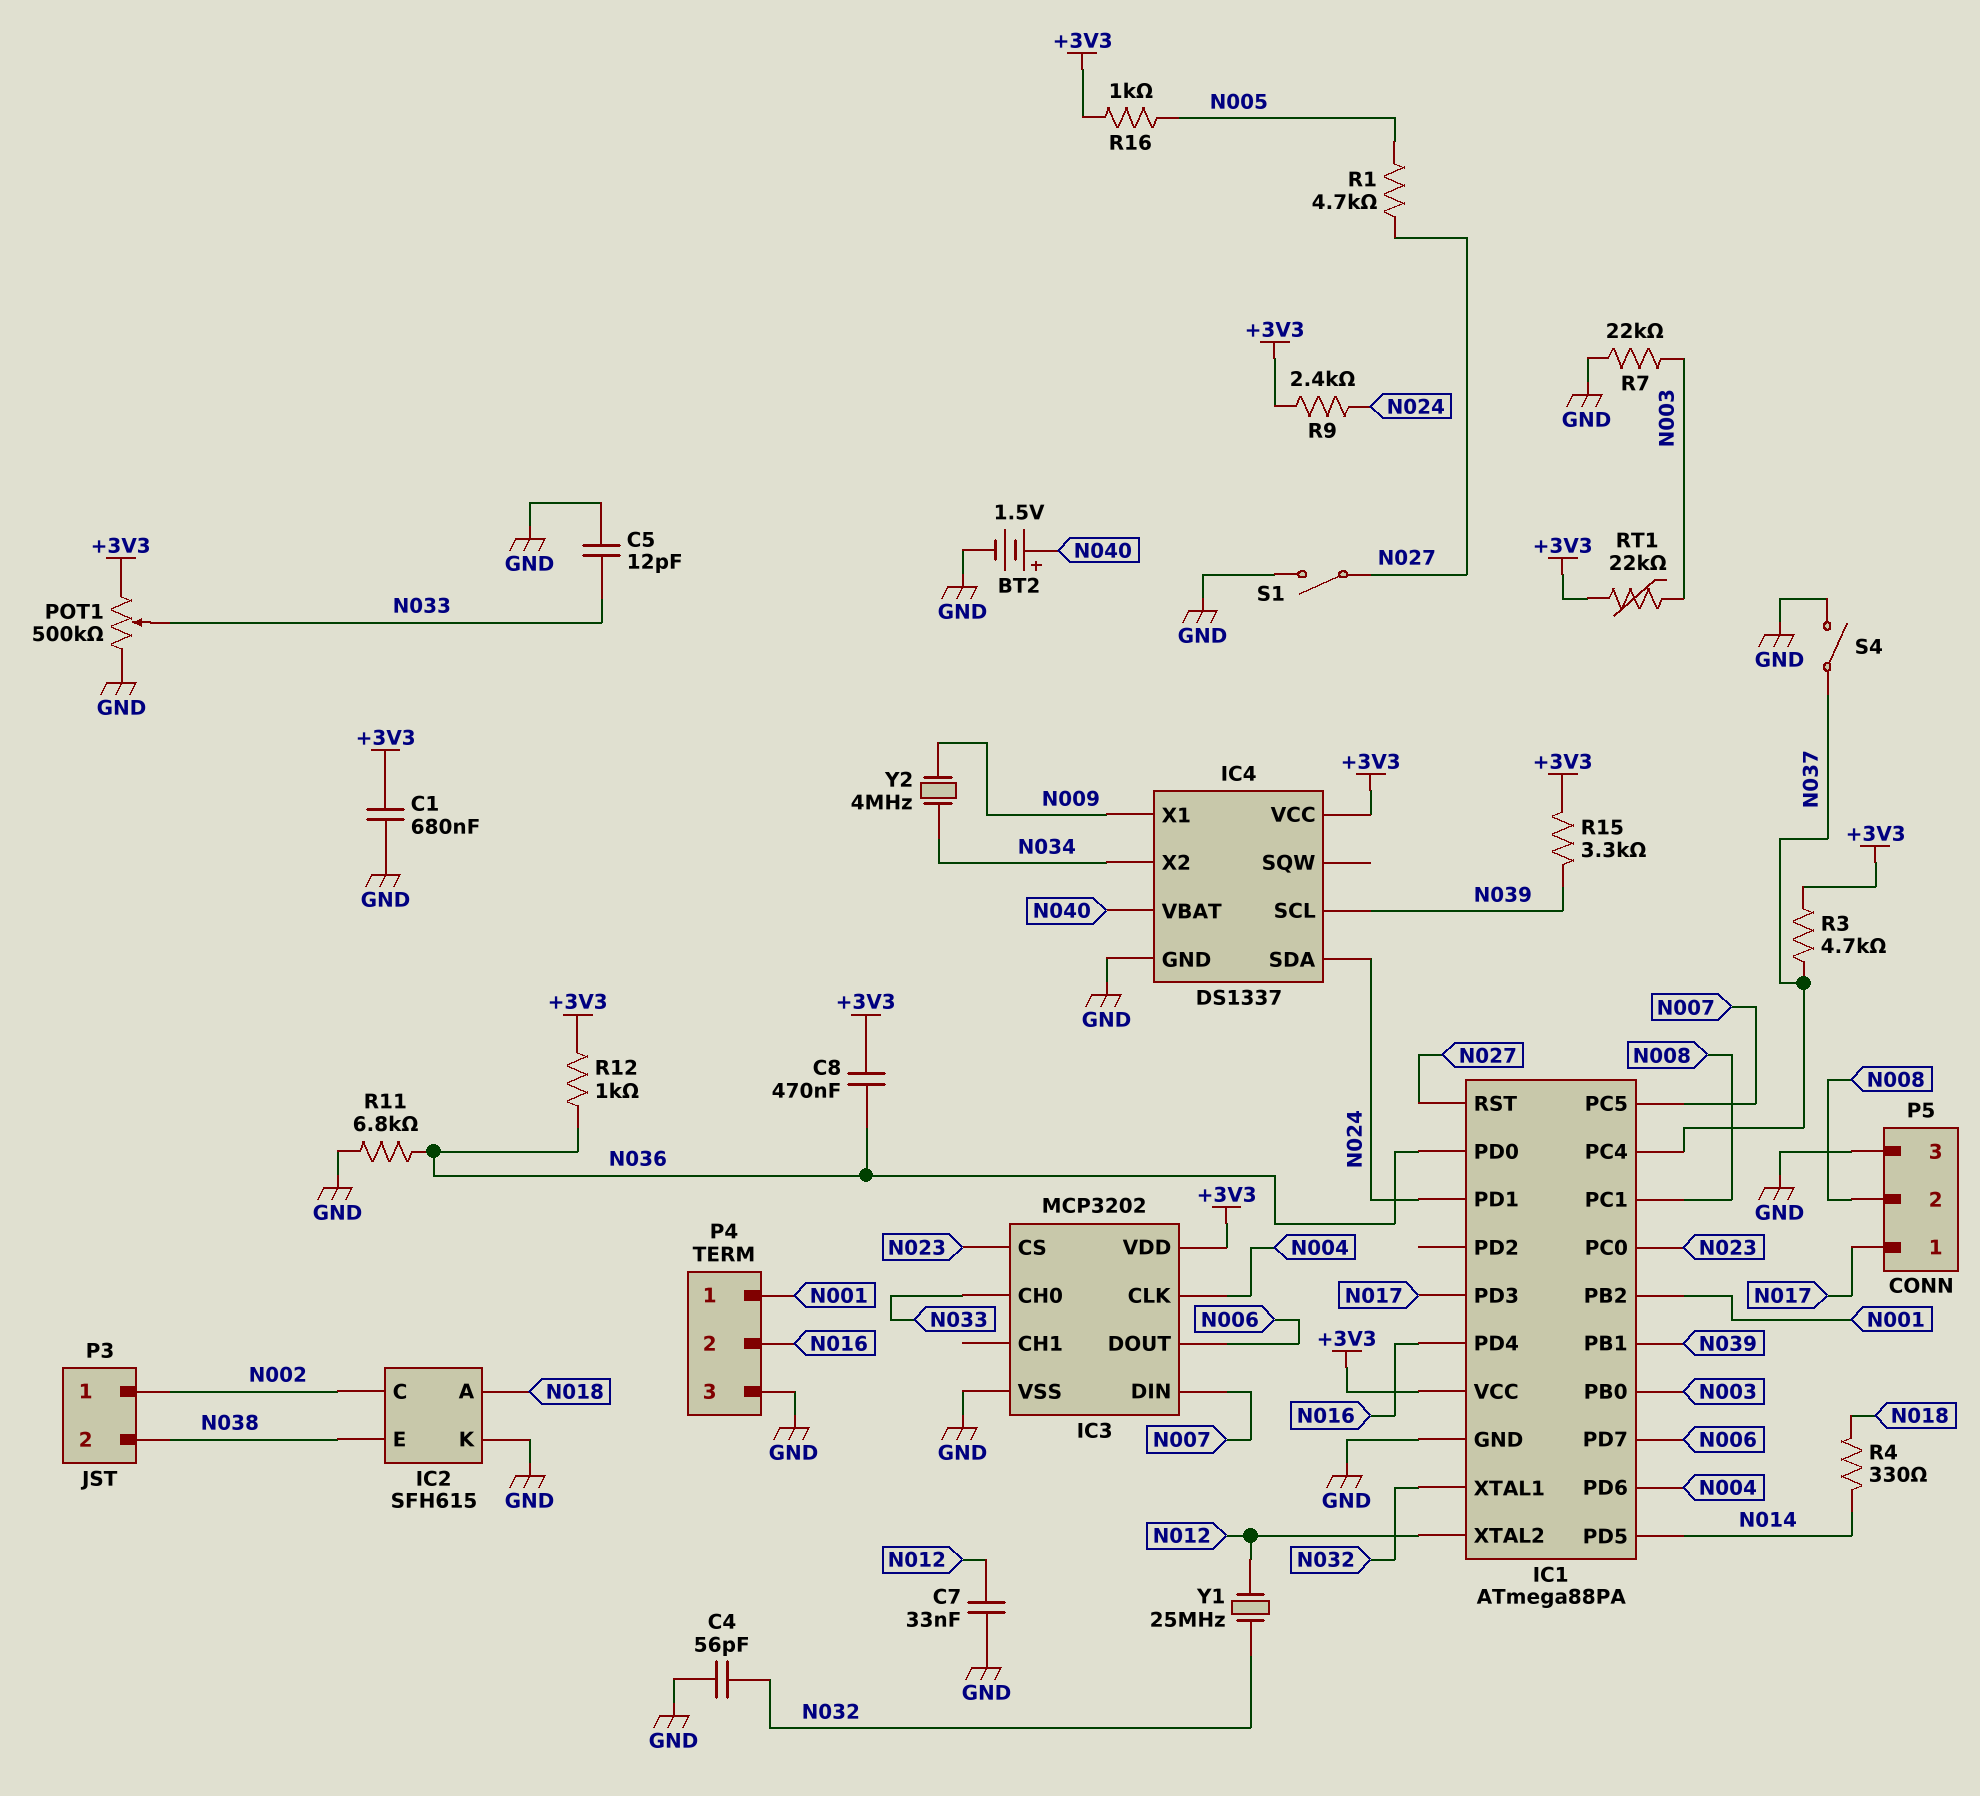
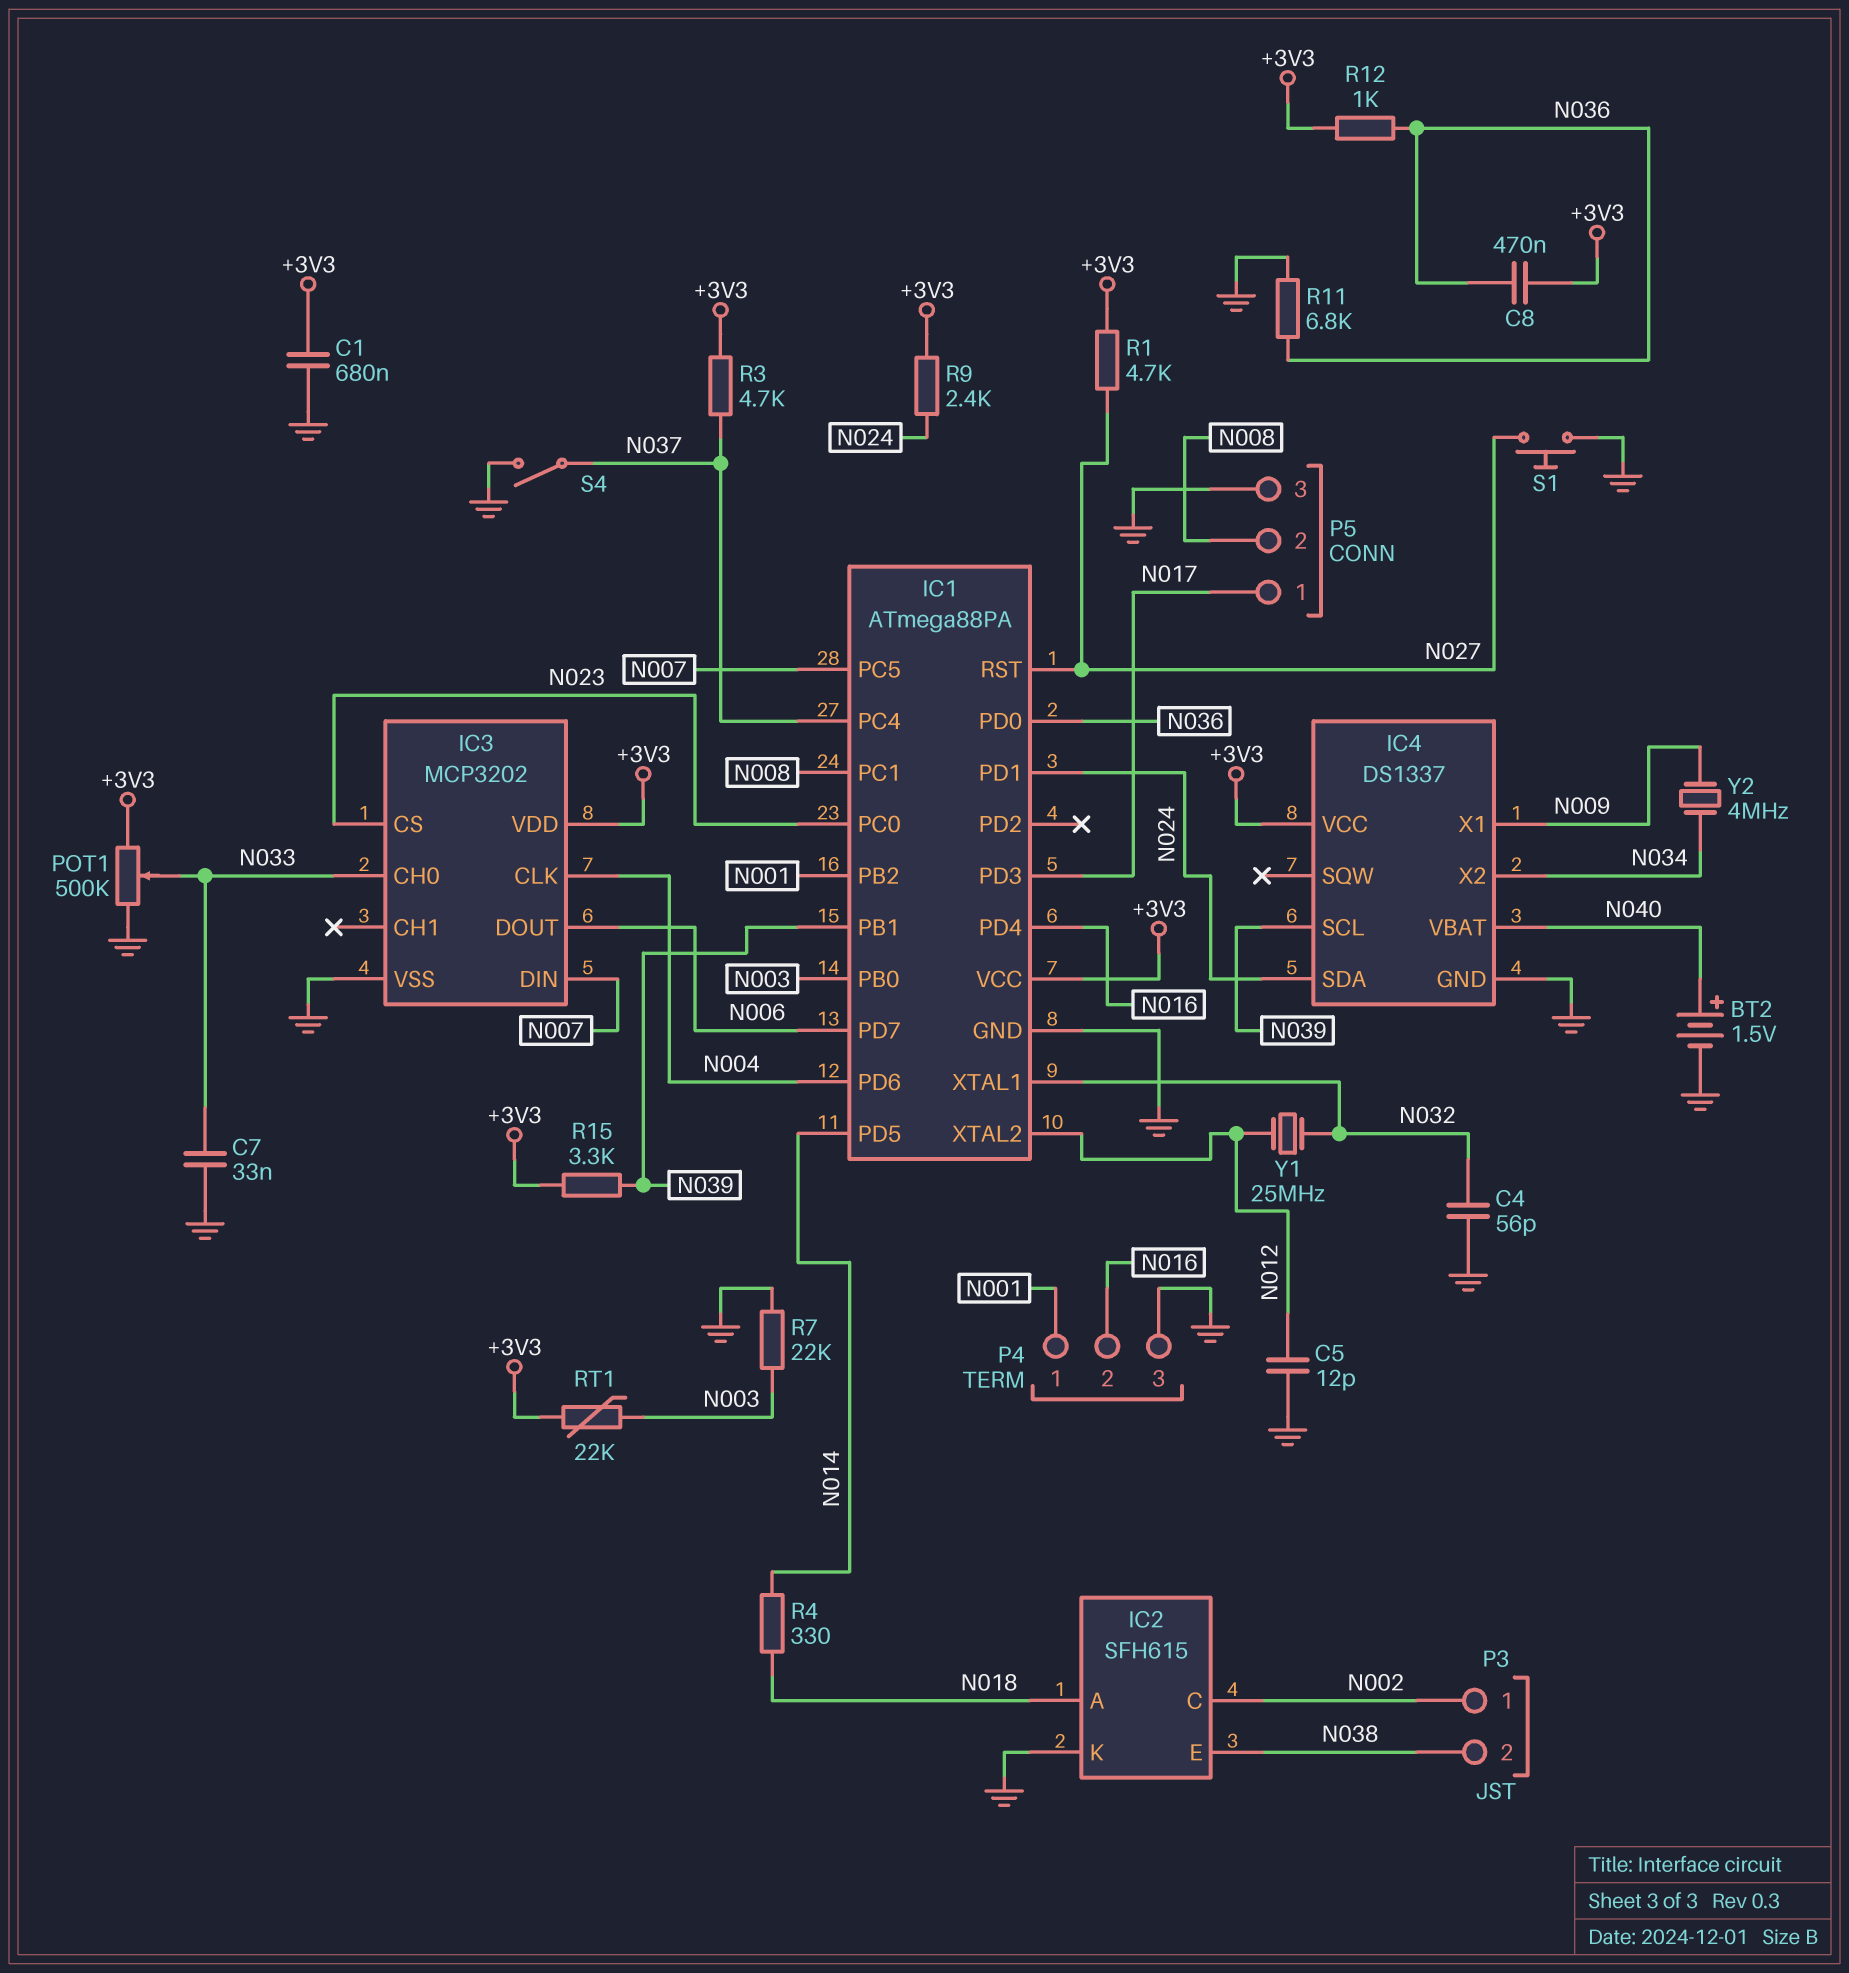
C5: 12pF (GND, N033) -> 12pF (GND, N012)
C7: 33nF (GND, N012) -> 33nF (GND, N033)
R1: 4.7k (N005, N027) -> 4.7k (+3V3, N027)
R16: 1k (+3V3, N005) -> none
S1: switch (GND, N027) -> button (GND, N027)

